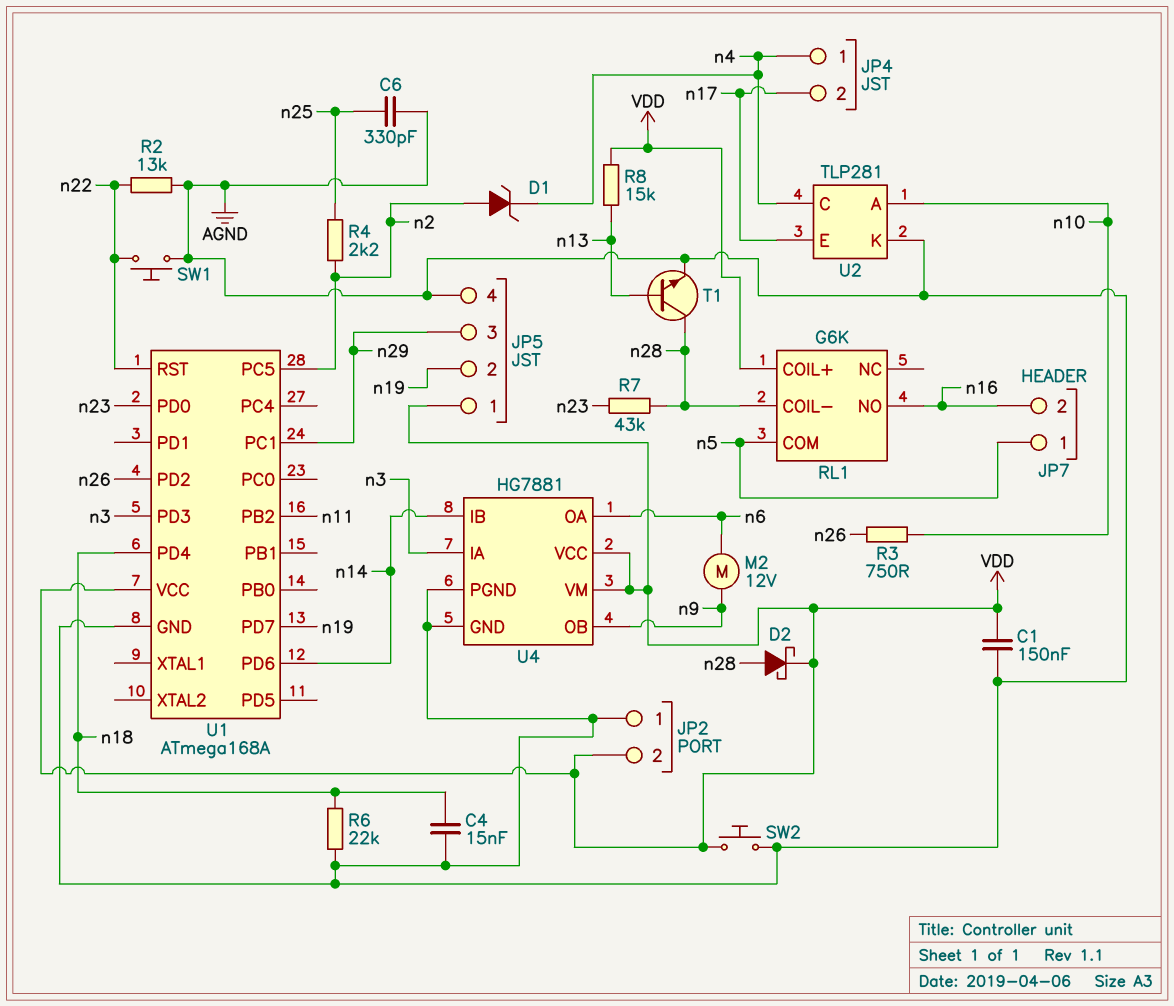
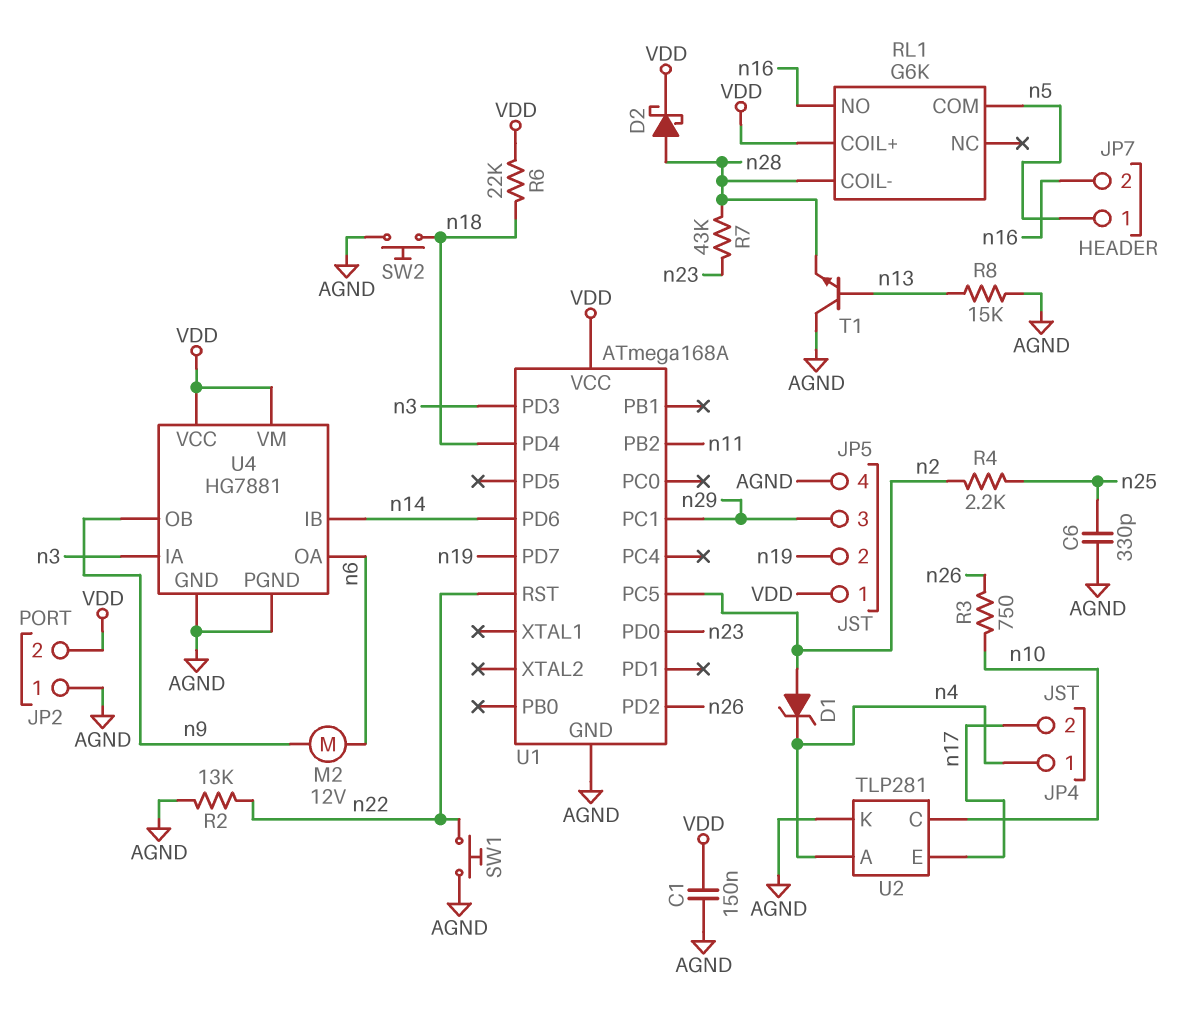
C4: 15nF (AGND, n18) -> none
R6: 22k (AGND, n18) -> 22k (VDD, n18)
R8: 15k (VDD, n13) -> 15k (AGND, n13)
SW2: button (AGND, VDD) -> button (AGND, n18)
T1: NPN (B n13, C n28, E AGND) -> NPN (B n13, C AGND, E n28)
U2 pin A: n10 -> n4
U2 pin C: n4 -> n10

